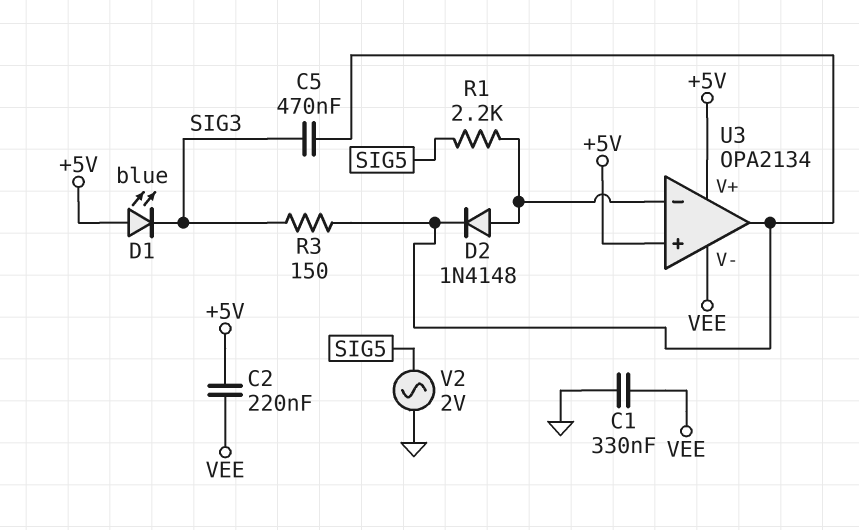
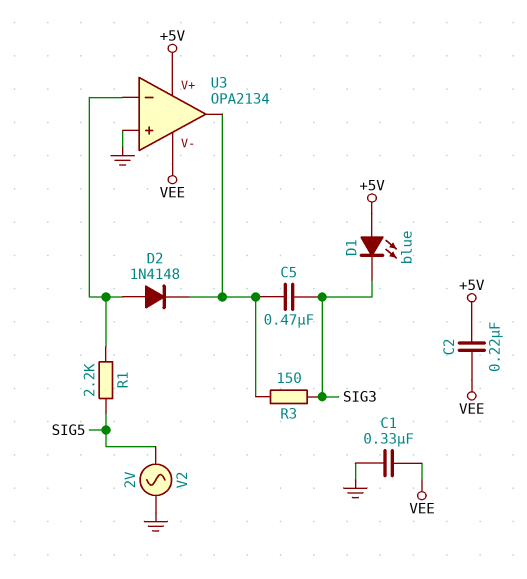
U3 pin in+: +5V -> GND

